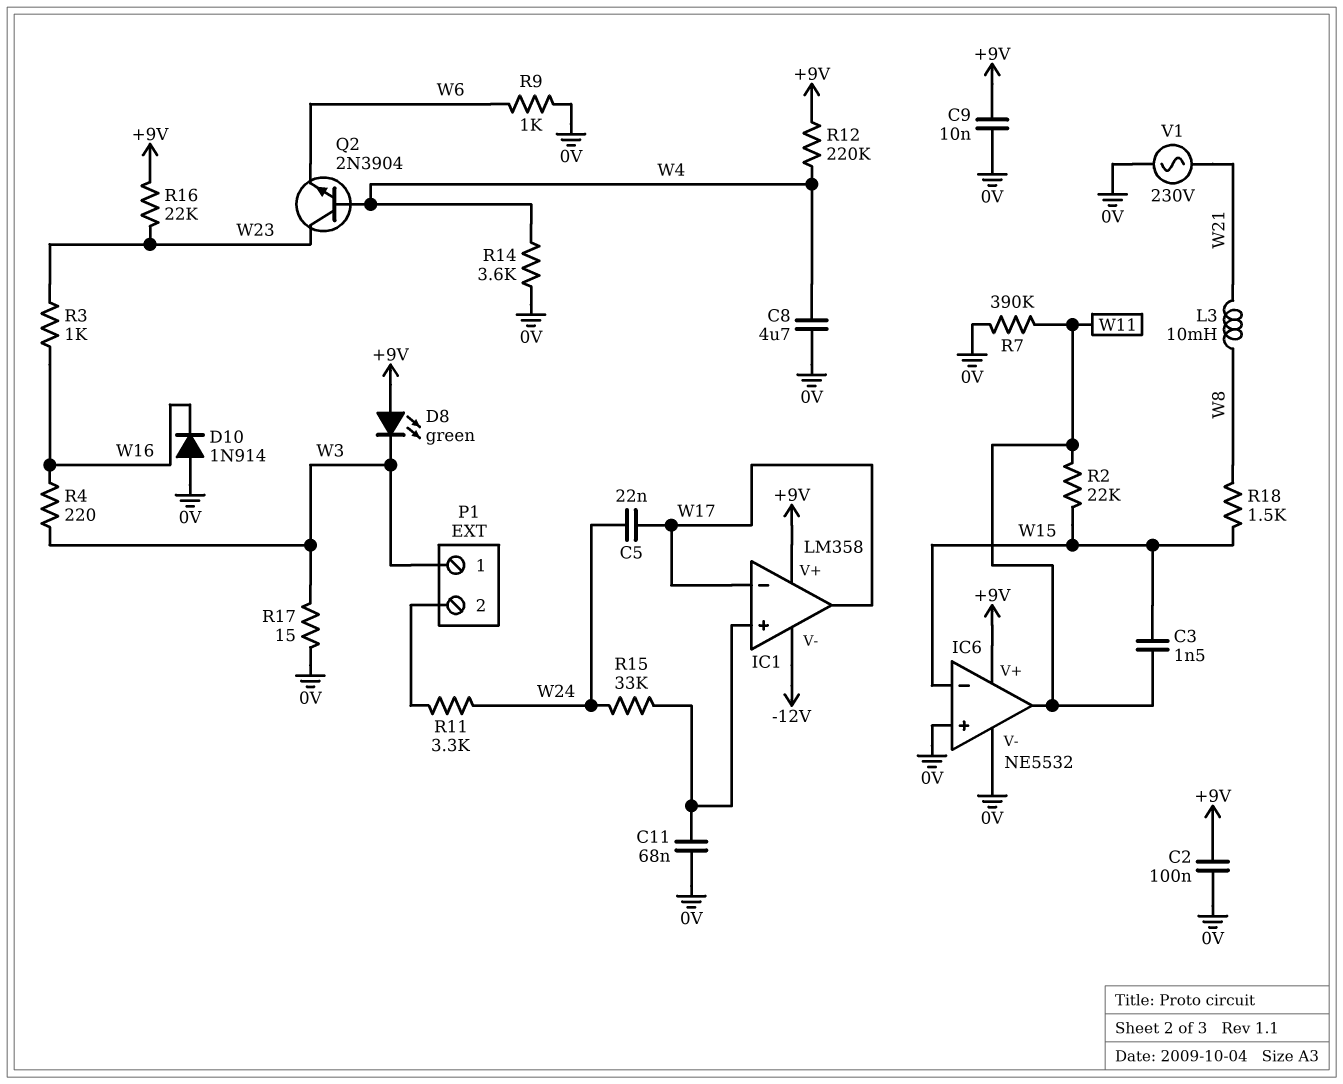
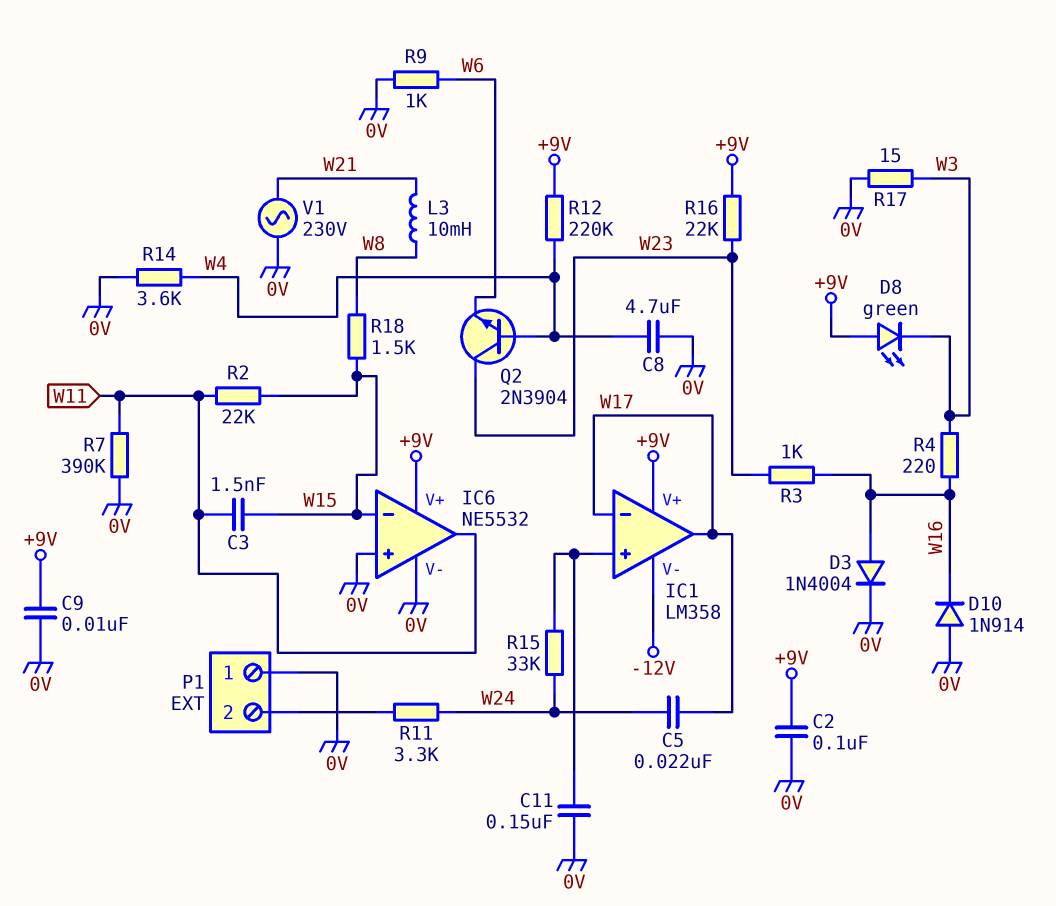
C11: 68nF (0V, IC1/in+) -> 150nF (0V, IC1/in+)
D3: none -> diode 1N4004 (A W16, K 0V)
P1 pin 1: W3 -> 0V

